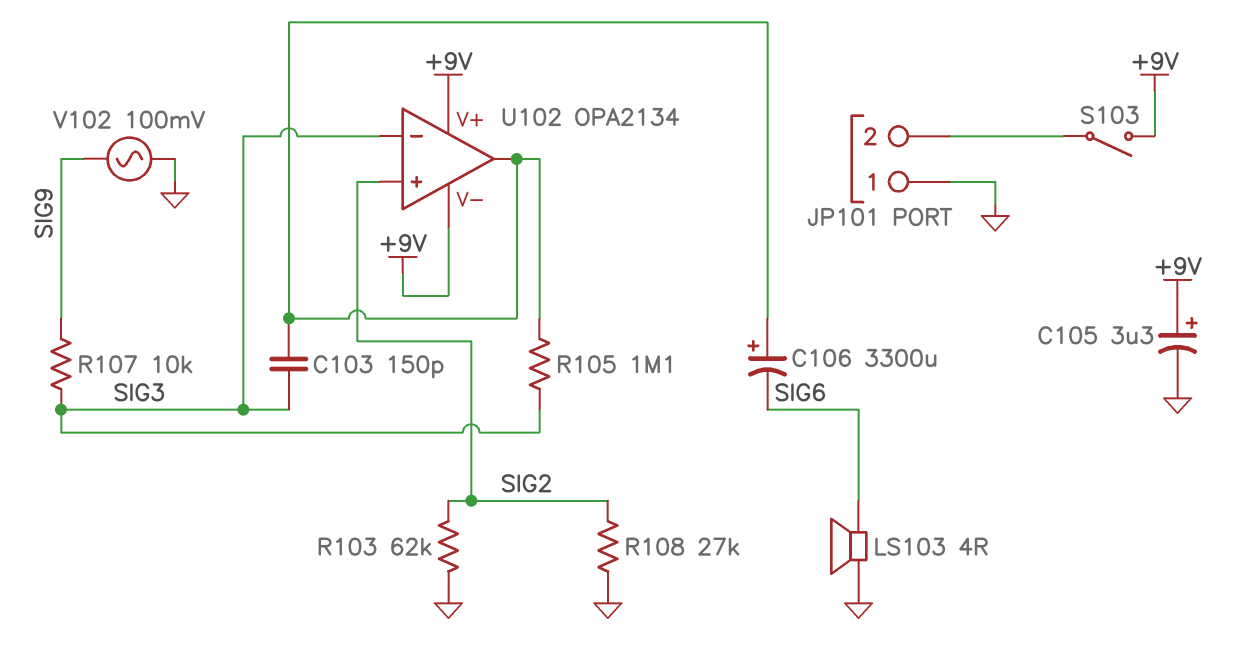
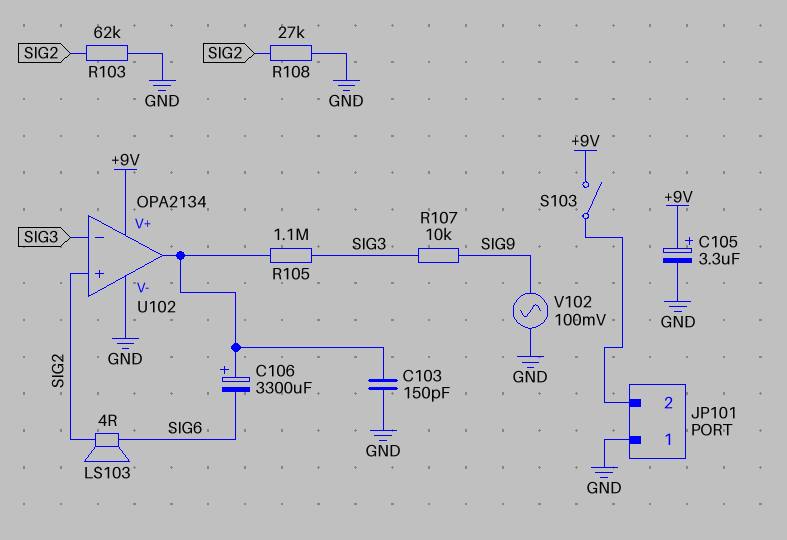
C103: 150pF (SIG3, U102/out) -> 150pF (GND, U102/out)
LS103: speaker 4R (GND, SIG6) -> speaker 4R (SIG2, SIG6)
U102 pin V-: +9V -> GND

